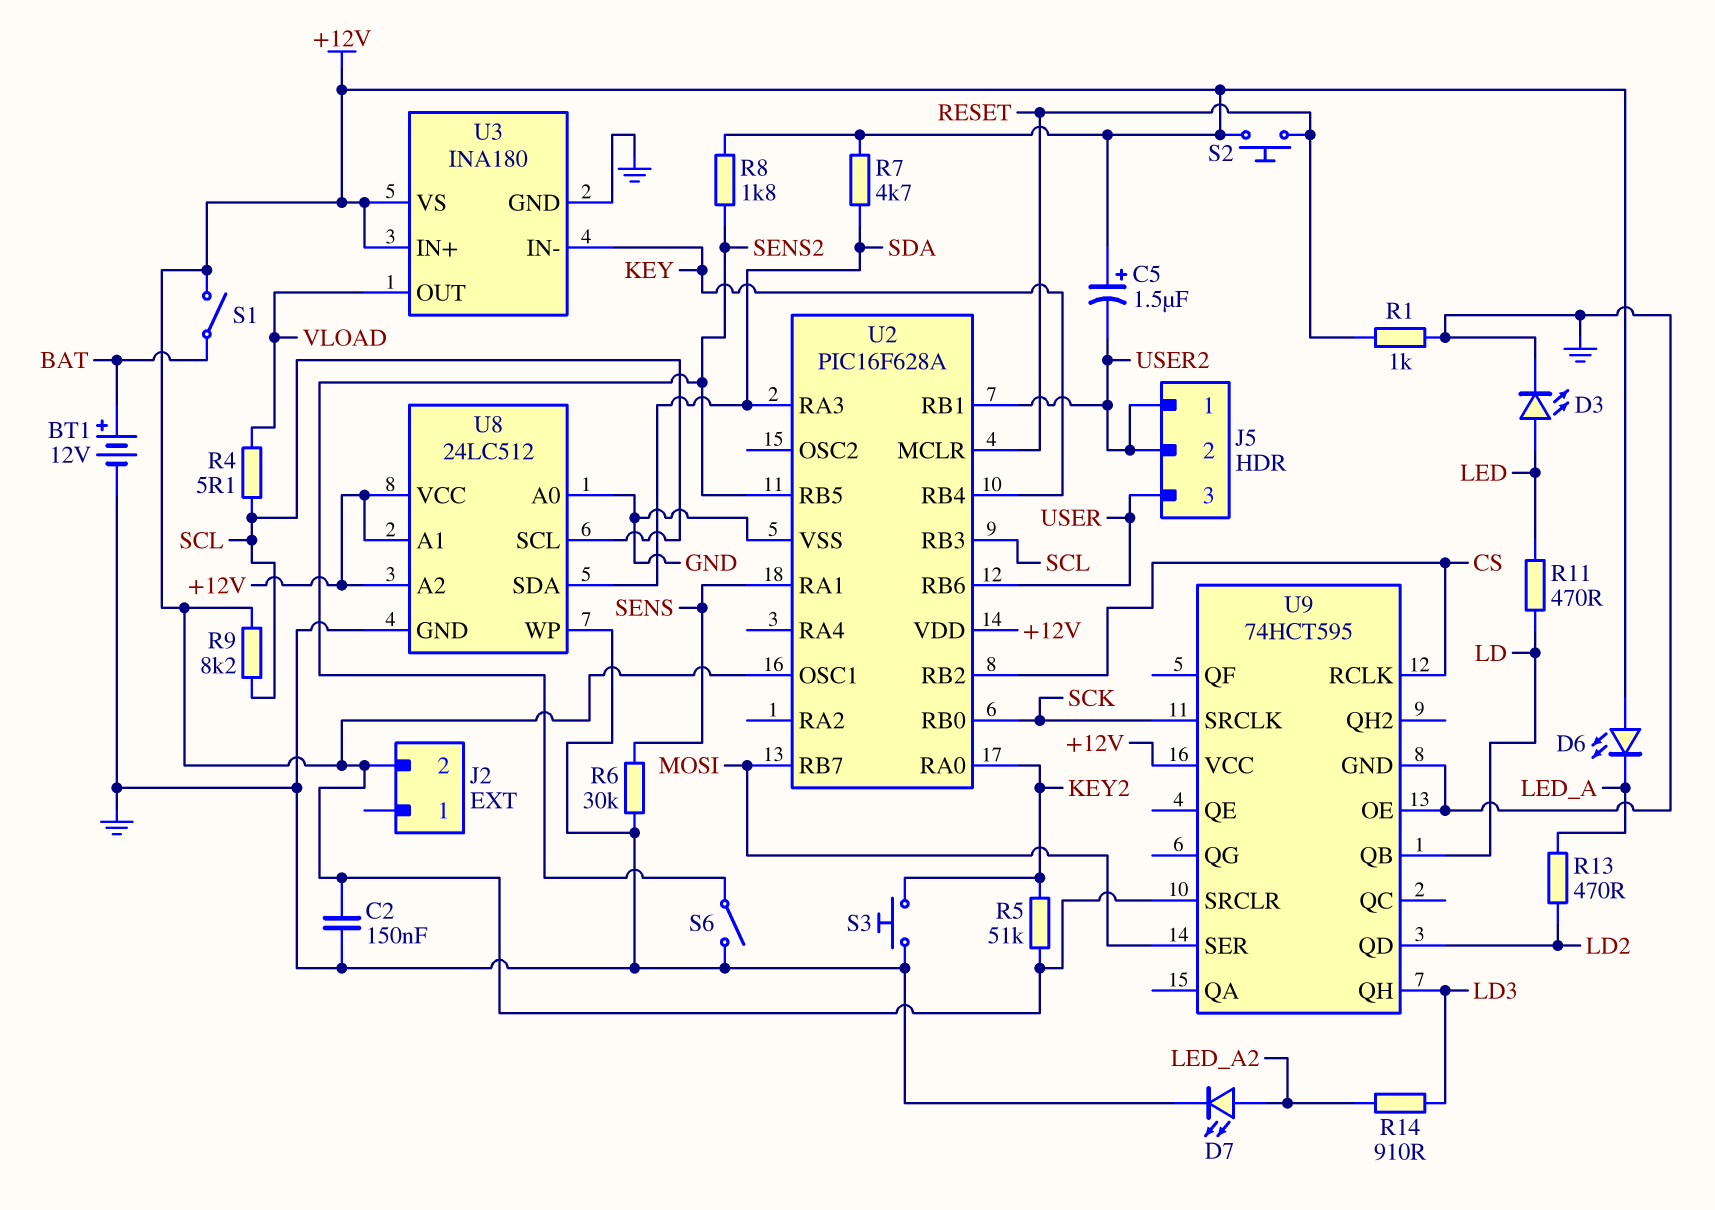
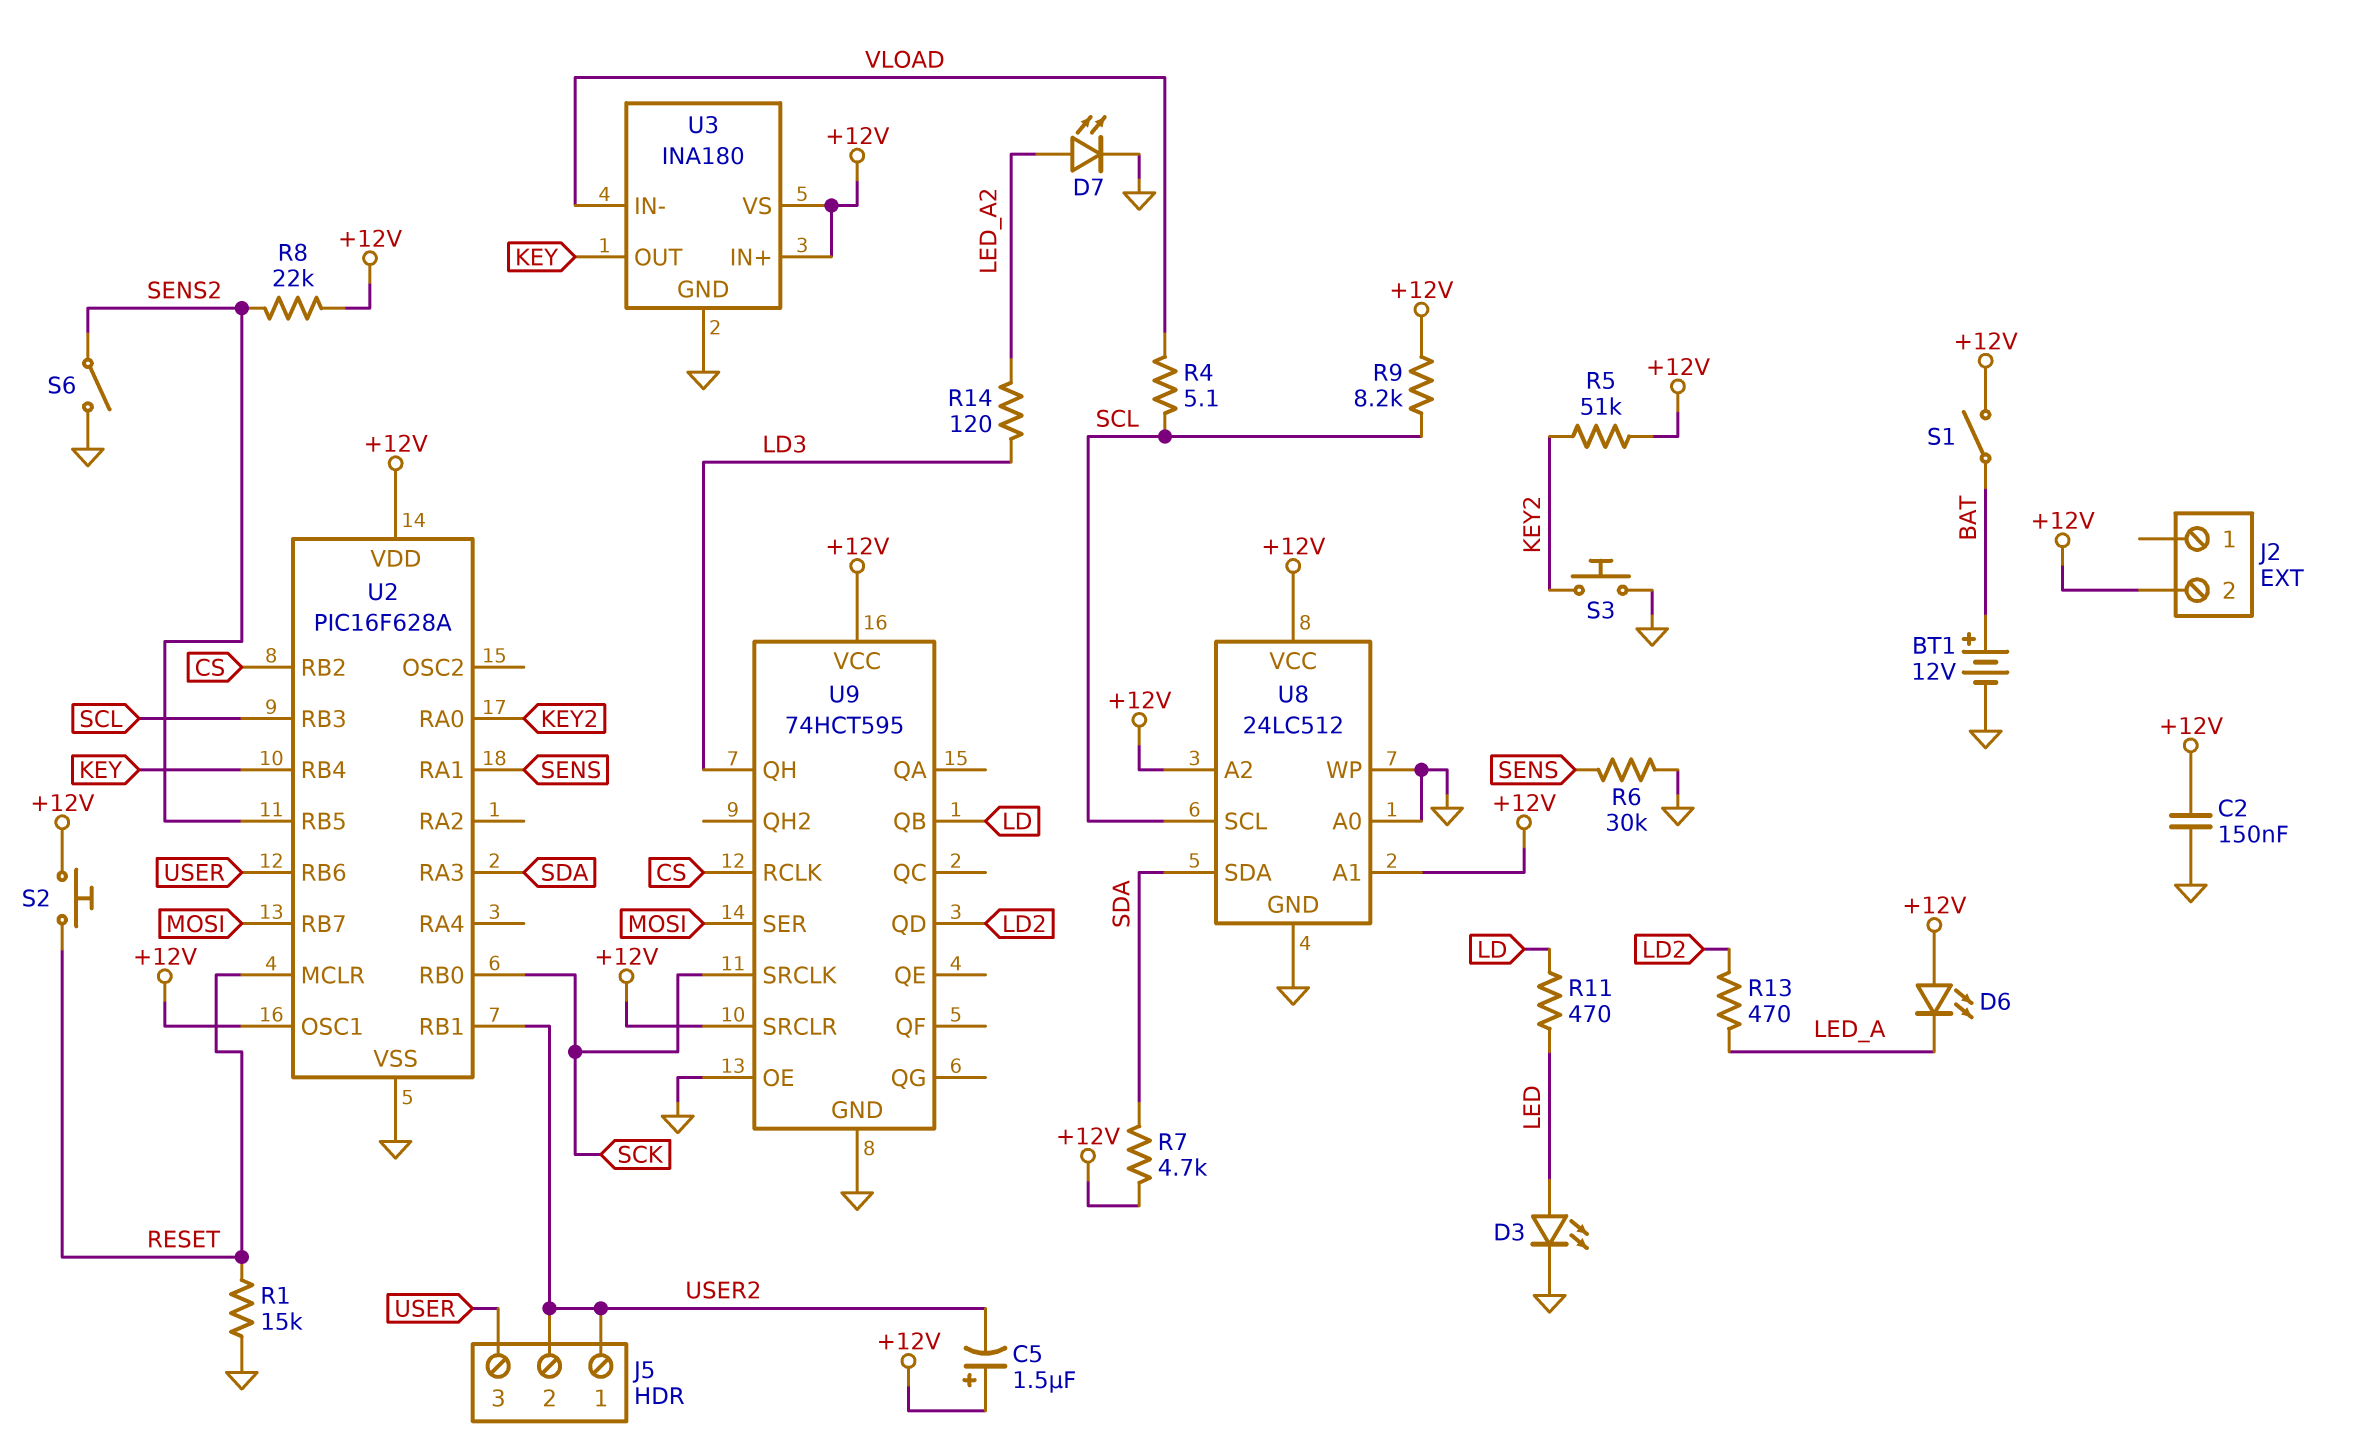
R1: 1k (GND, RESET) -> 15k (GND, RESET)
R8: 1.8k (+12V, SENS2) -> 22k (+12V, SENS2)
R14: 910 (LD3, LED_A2) -> 120 (LD3, LED_A2)
U3 pin IN-: KEY -> VLOAD
U3 pin OUT: VLOAD -> KEY

